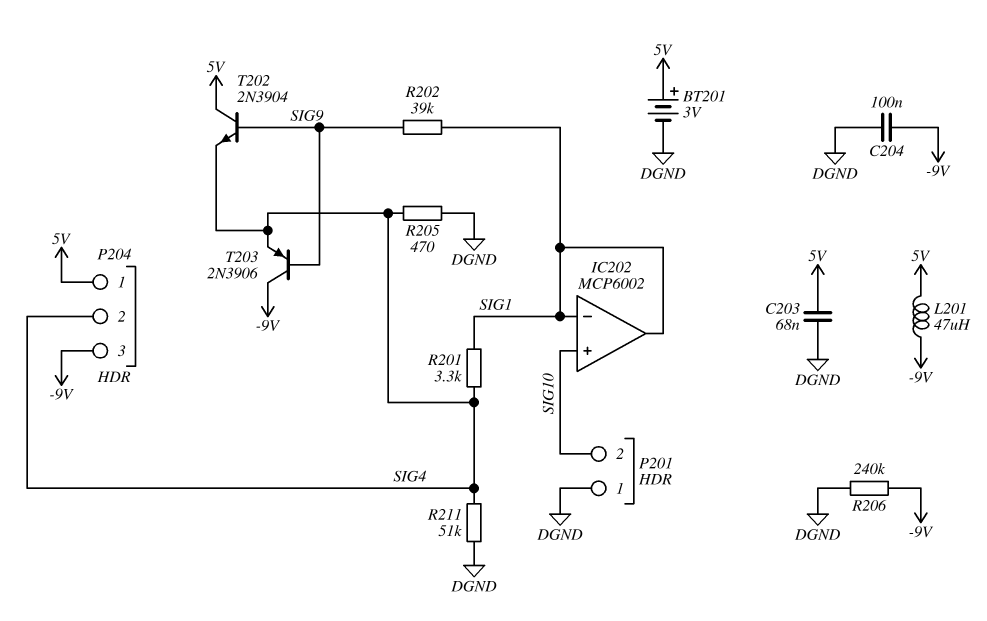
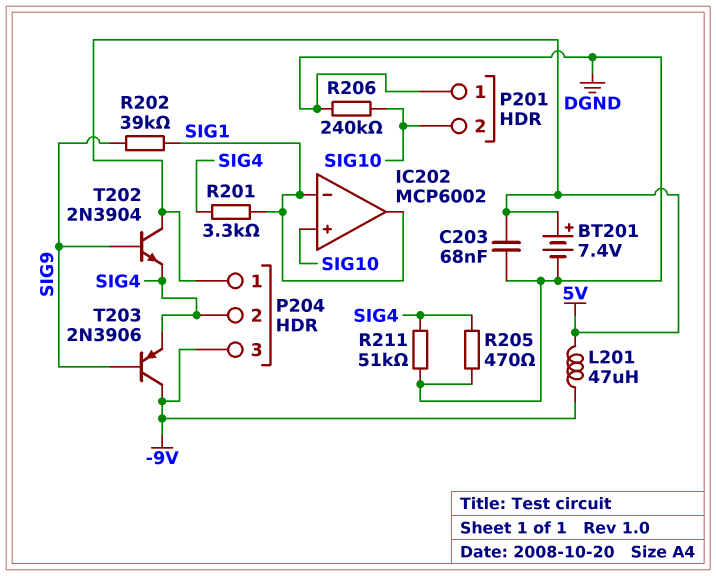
BT201: 3V (plus 5V, minus DGND) -> 7.4V (plus 5V, minus DGND)
C204: 100nF (-9V, DGND) -> none
R206: 240k (-9V, DGND) -> 240k (DGND, SIG10)

